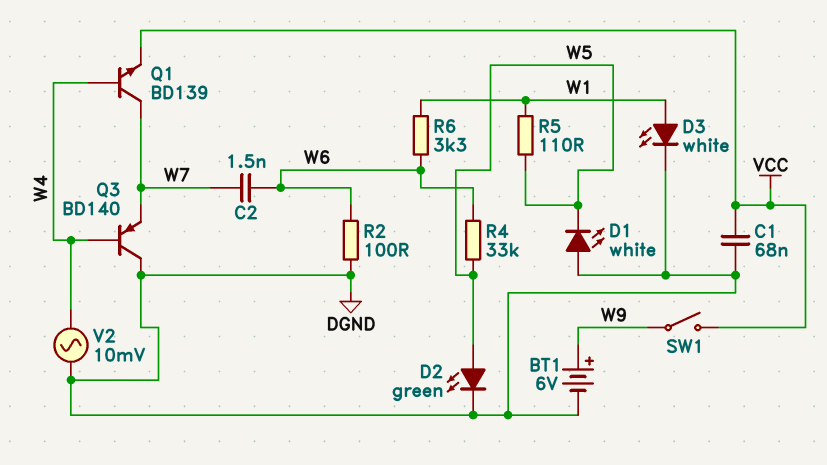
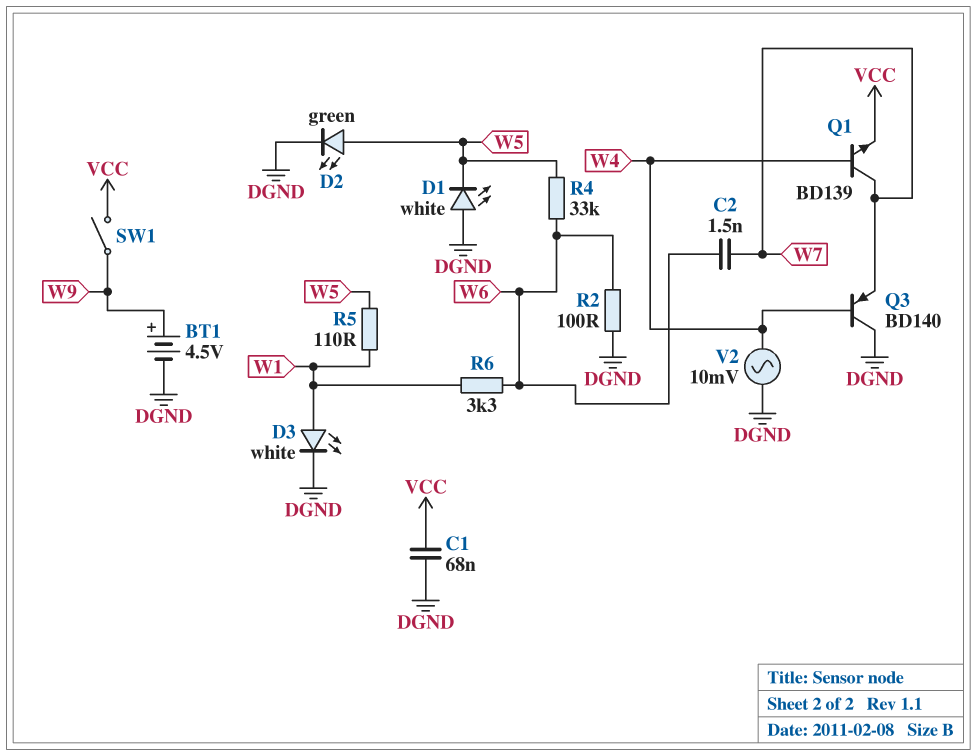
BT1: 6V (plus W9, minus DGND) -> 4.5V (plus W9, minus DGND)

